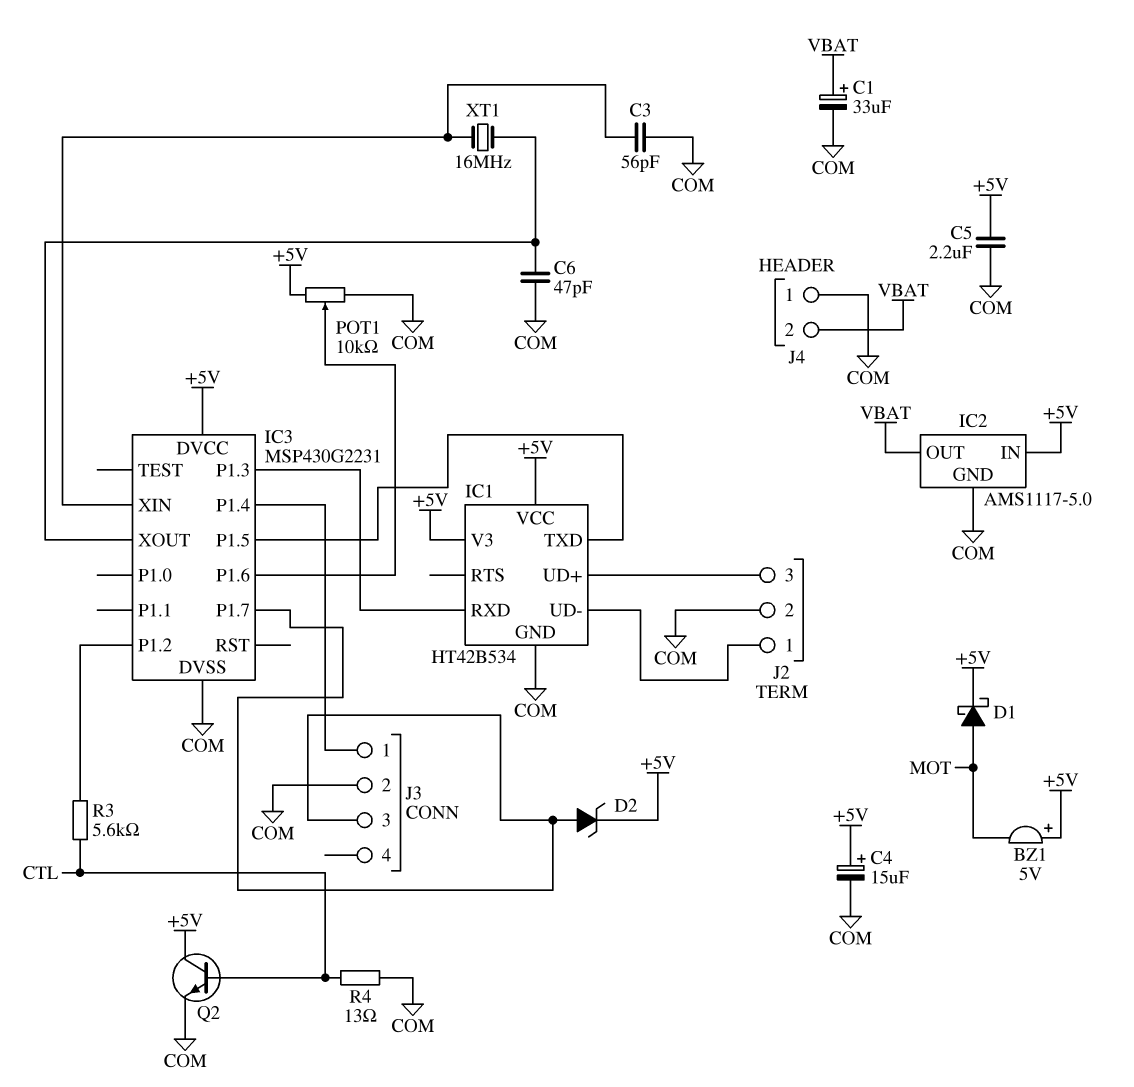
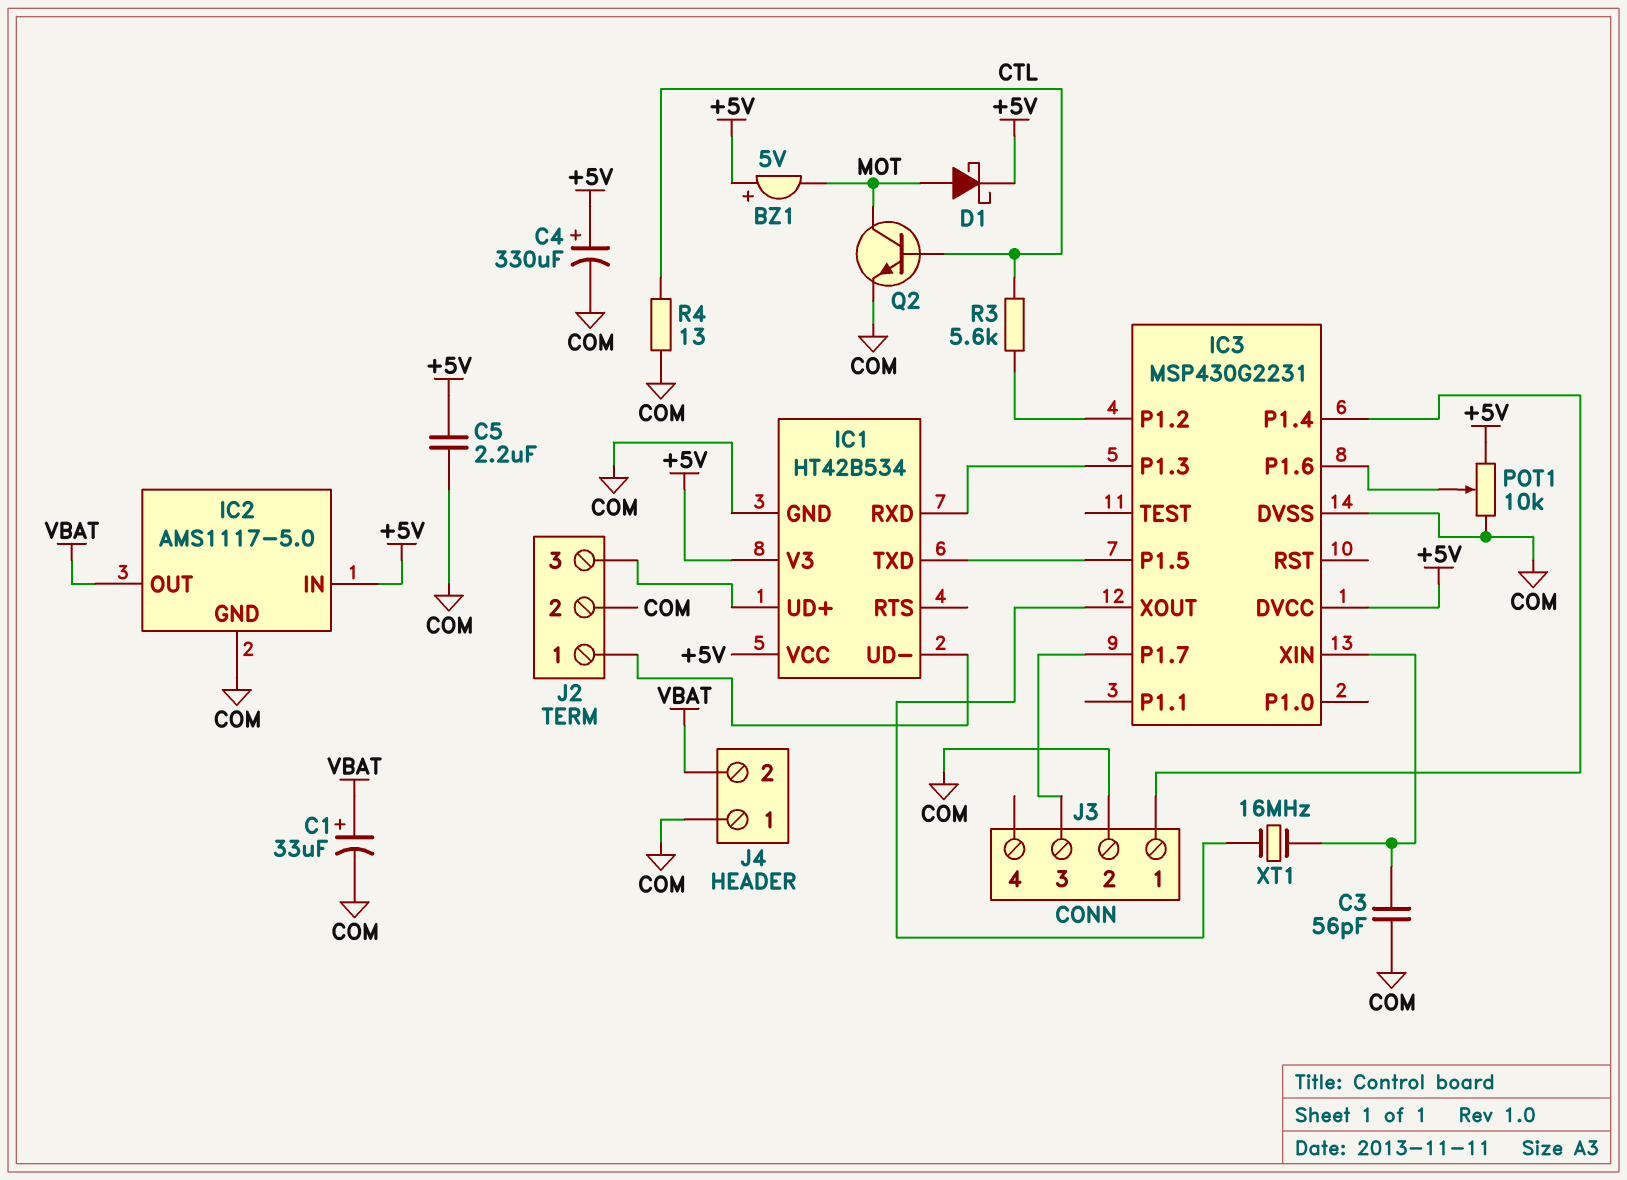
C4: 15uF (plus +5V, minus COM) -> 330uF (plus +5V, minus COM)
C6: 47pF (COM, IC3/XOUT) -> none
D2: zener (A IC3/P1.7, K +5V) -> none
Q2: NPN (B CTL, C +5V, E COM) -> NPN (B CTL, C MOT, E COM)

